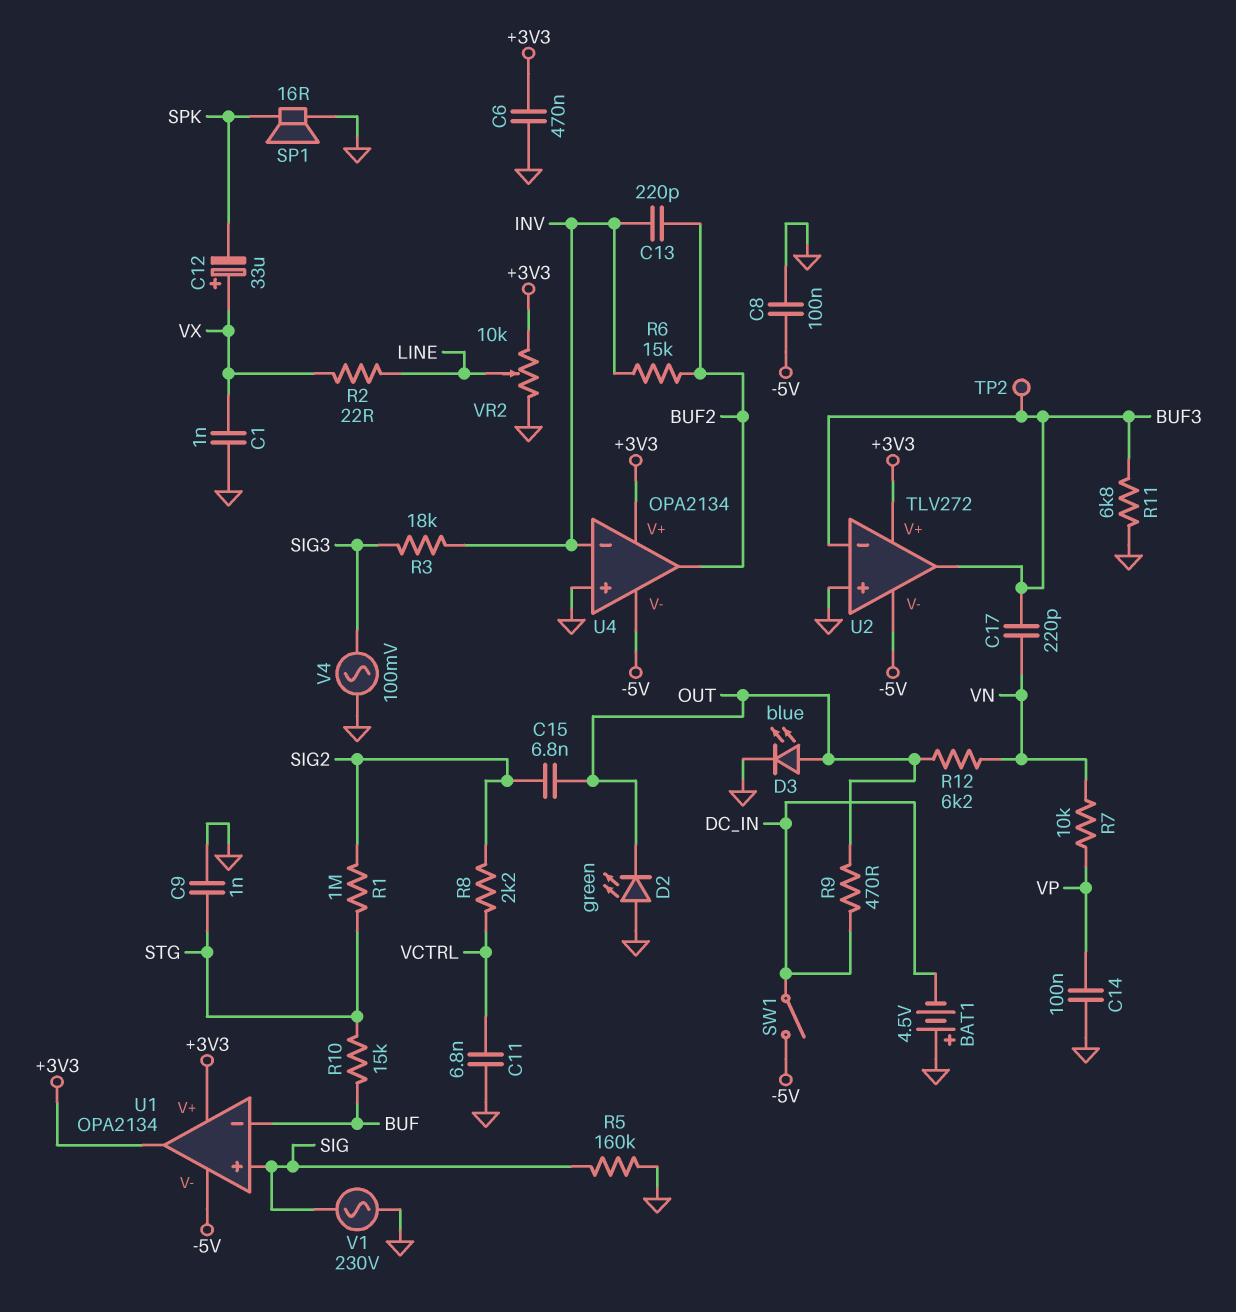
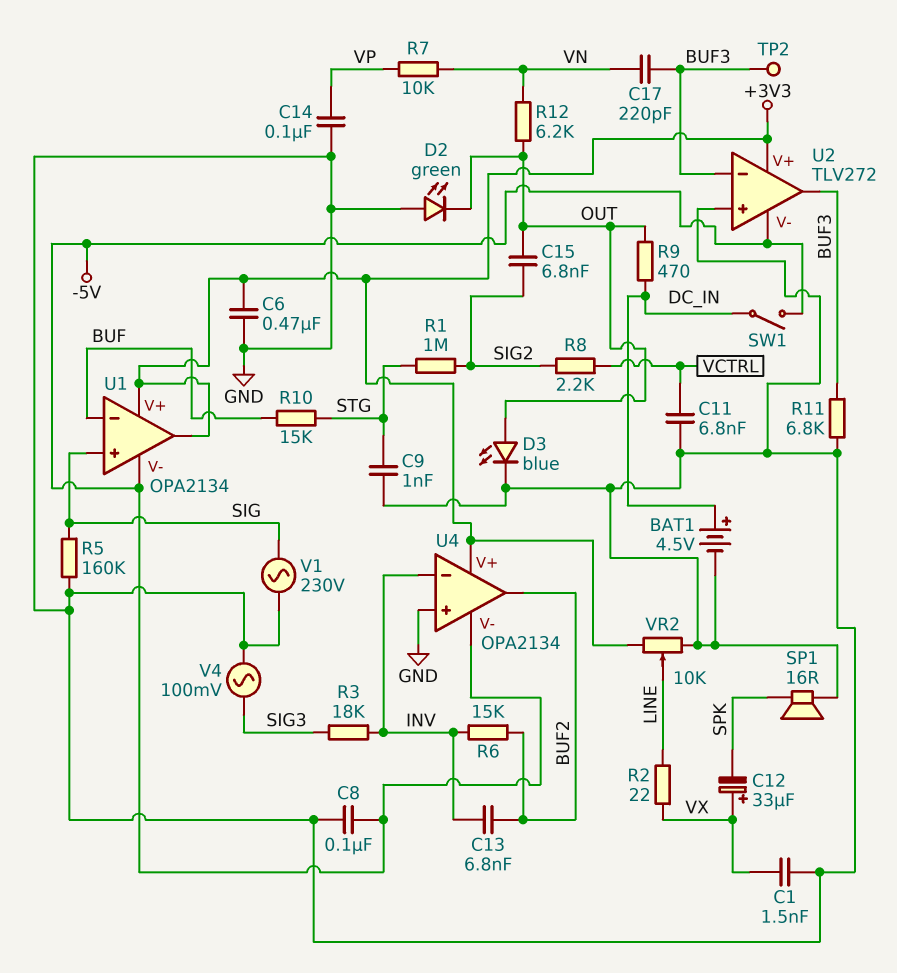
BAT1: 4.5V (plus GND, minus DC_IN) -> 4.5V (plus DC_IN, minus GND)
C1: 1nF (GND, VX) -> 1.5nF (GND, VX)
C13: 220pF (BUF2, INV) -> 6.8nF (BUF2, INV)

